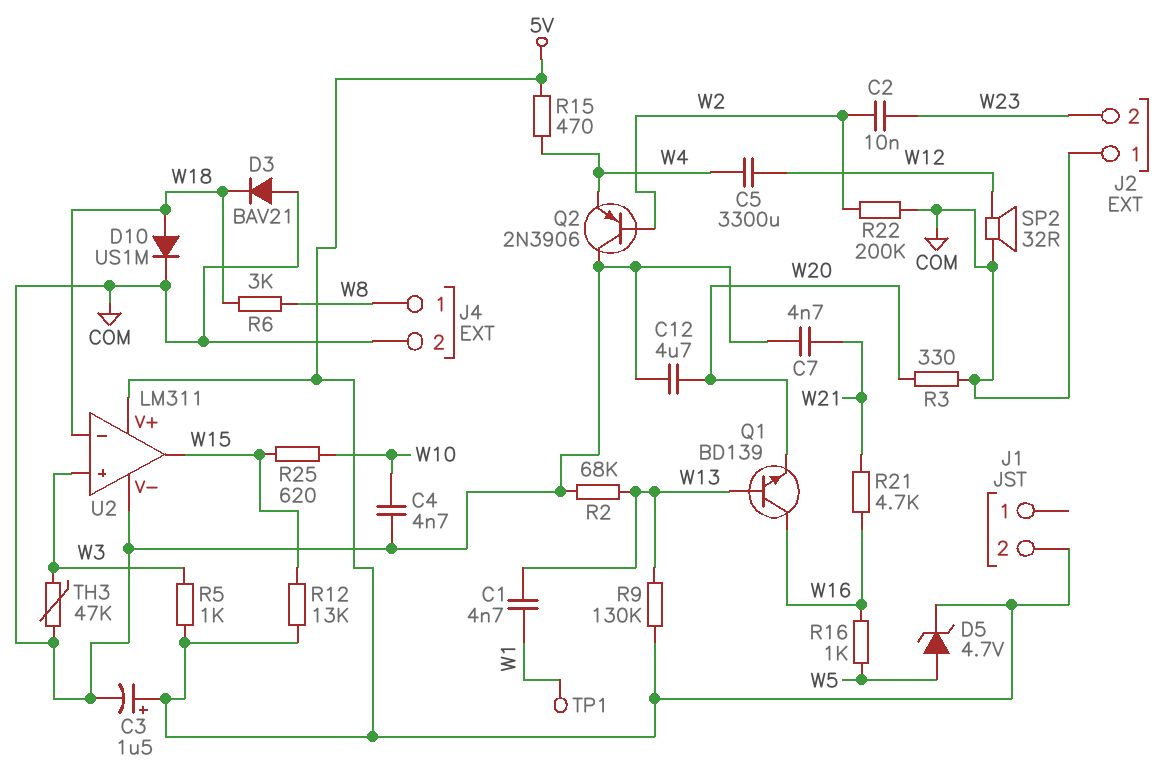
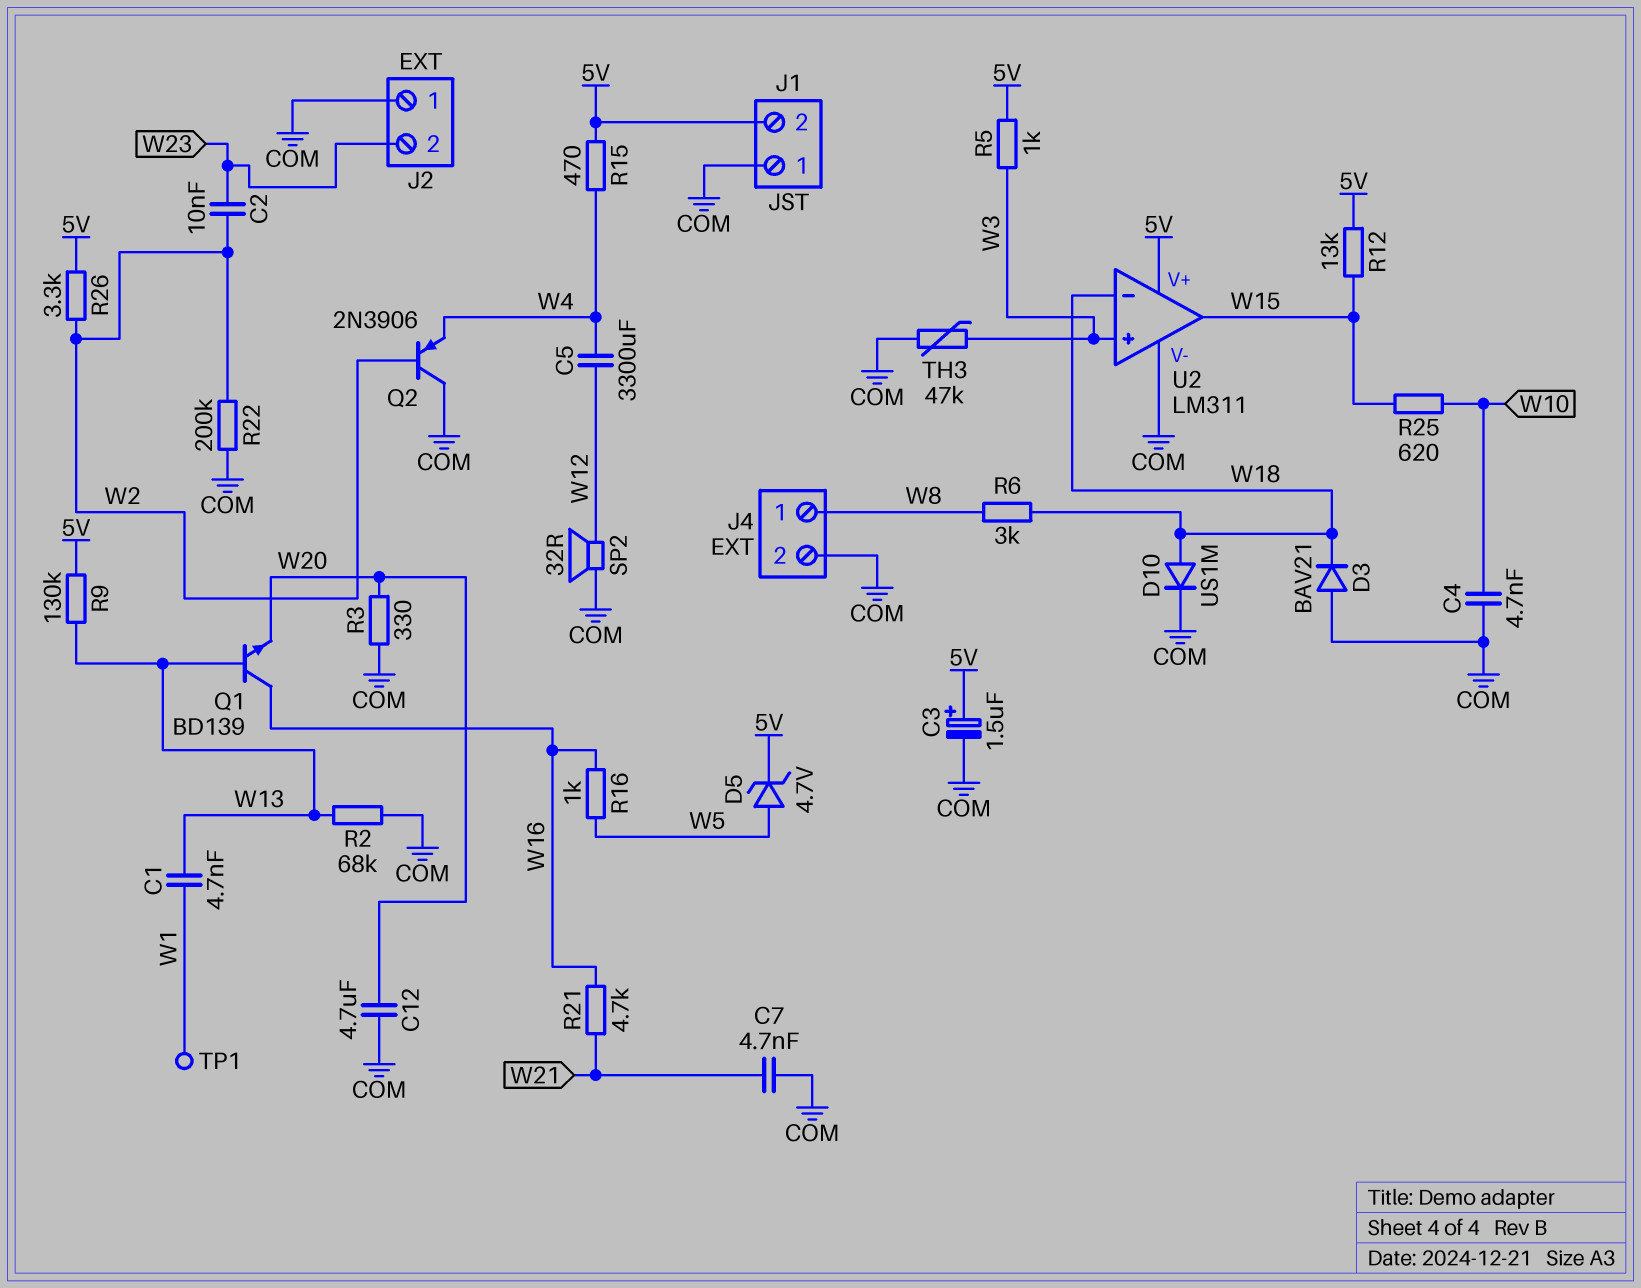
J1 pin 1: none -> COM
R26: none -> 3.3k (5V, W2)

